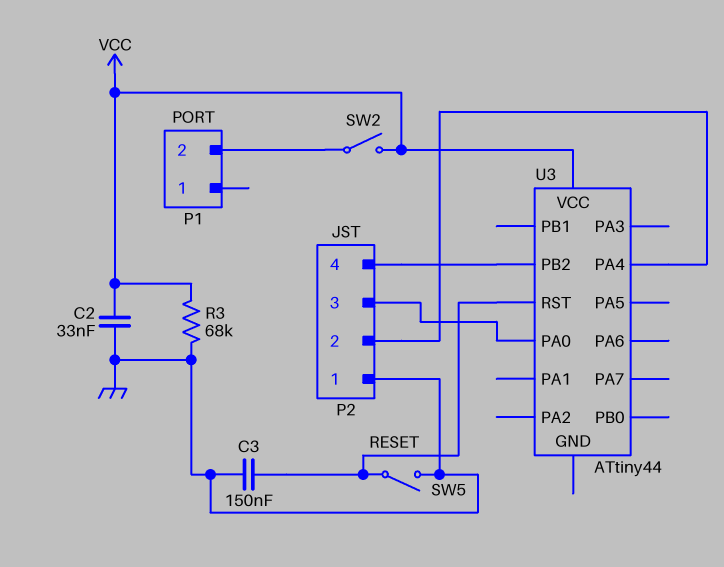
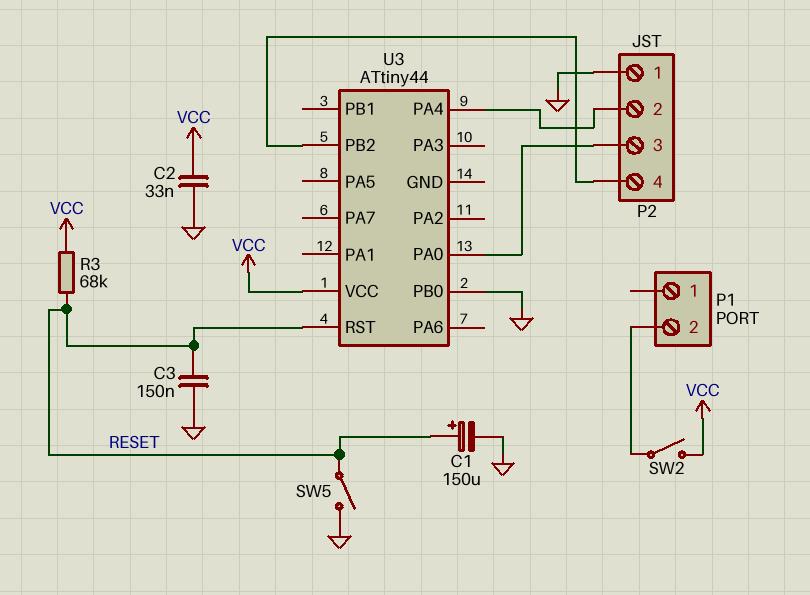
C1: none -> 150uF (plus RESET, minus GND)
R3: 68k (GND, VCC) -> 68k (RESET, VCC)
U3 pin PB0: none -> GND

